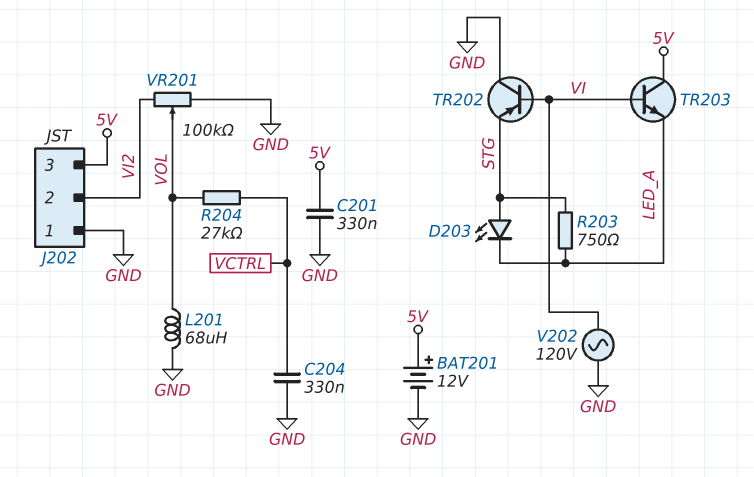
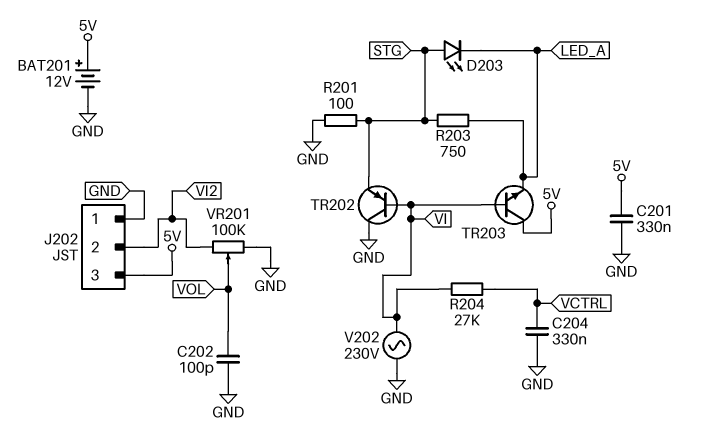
C202: none -> 100pF (GND, VOL)
L201: 68uH (GND, VOL) -> none
R201: none -> 100 (GND, STG)
R204: 27k (VCTRL, VOL) -> 27k (VCTRL, VI)
V202: AC 120V (GND, VI) -> AC 230V (GND, VI)

